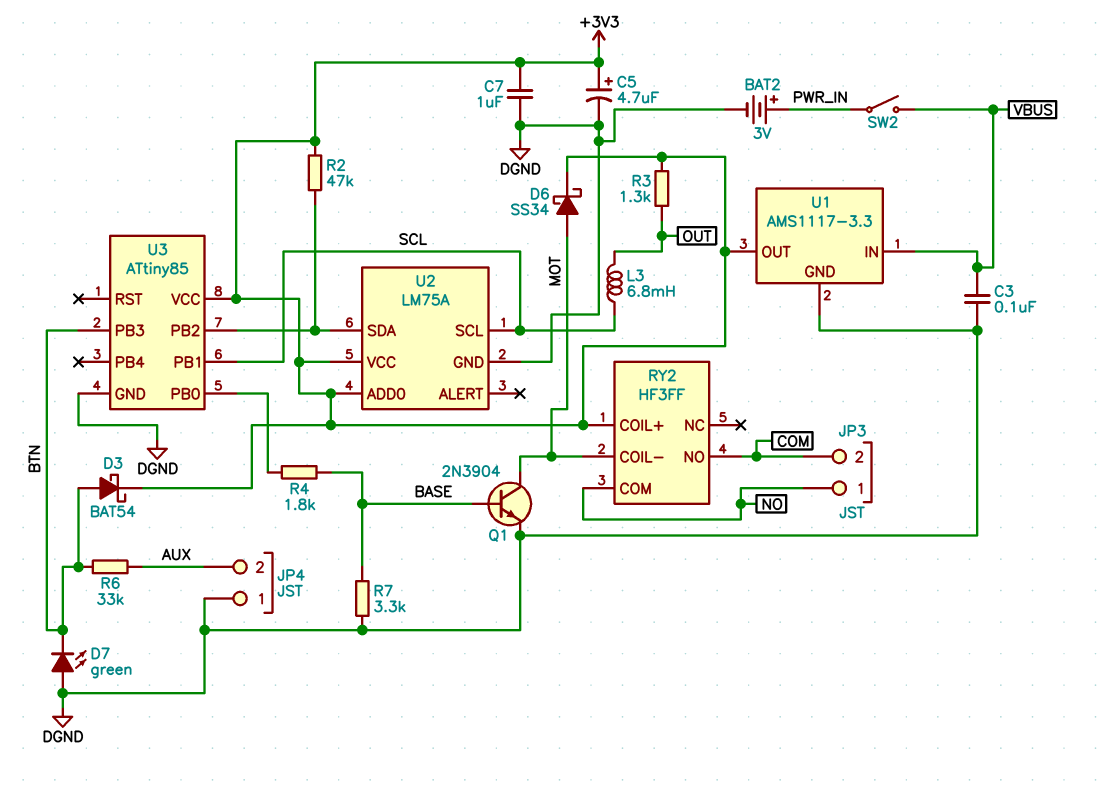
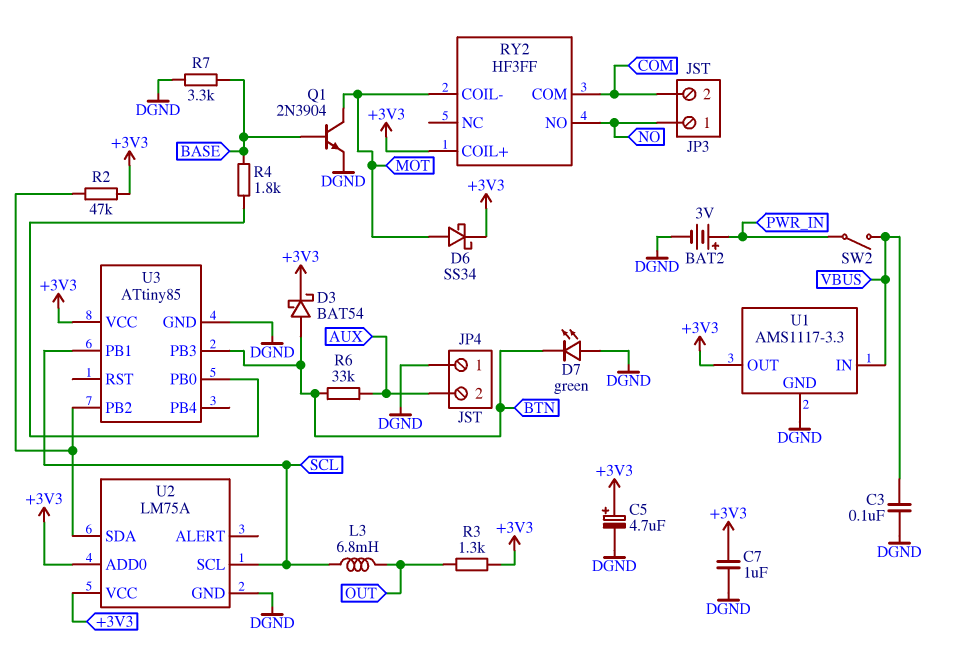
RY2 pin COM: NO -> COM
RY2 pin NO: COM -> NO

